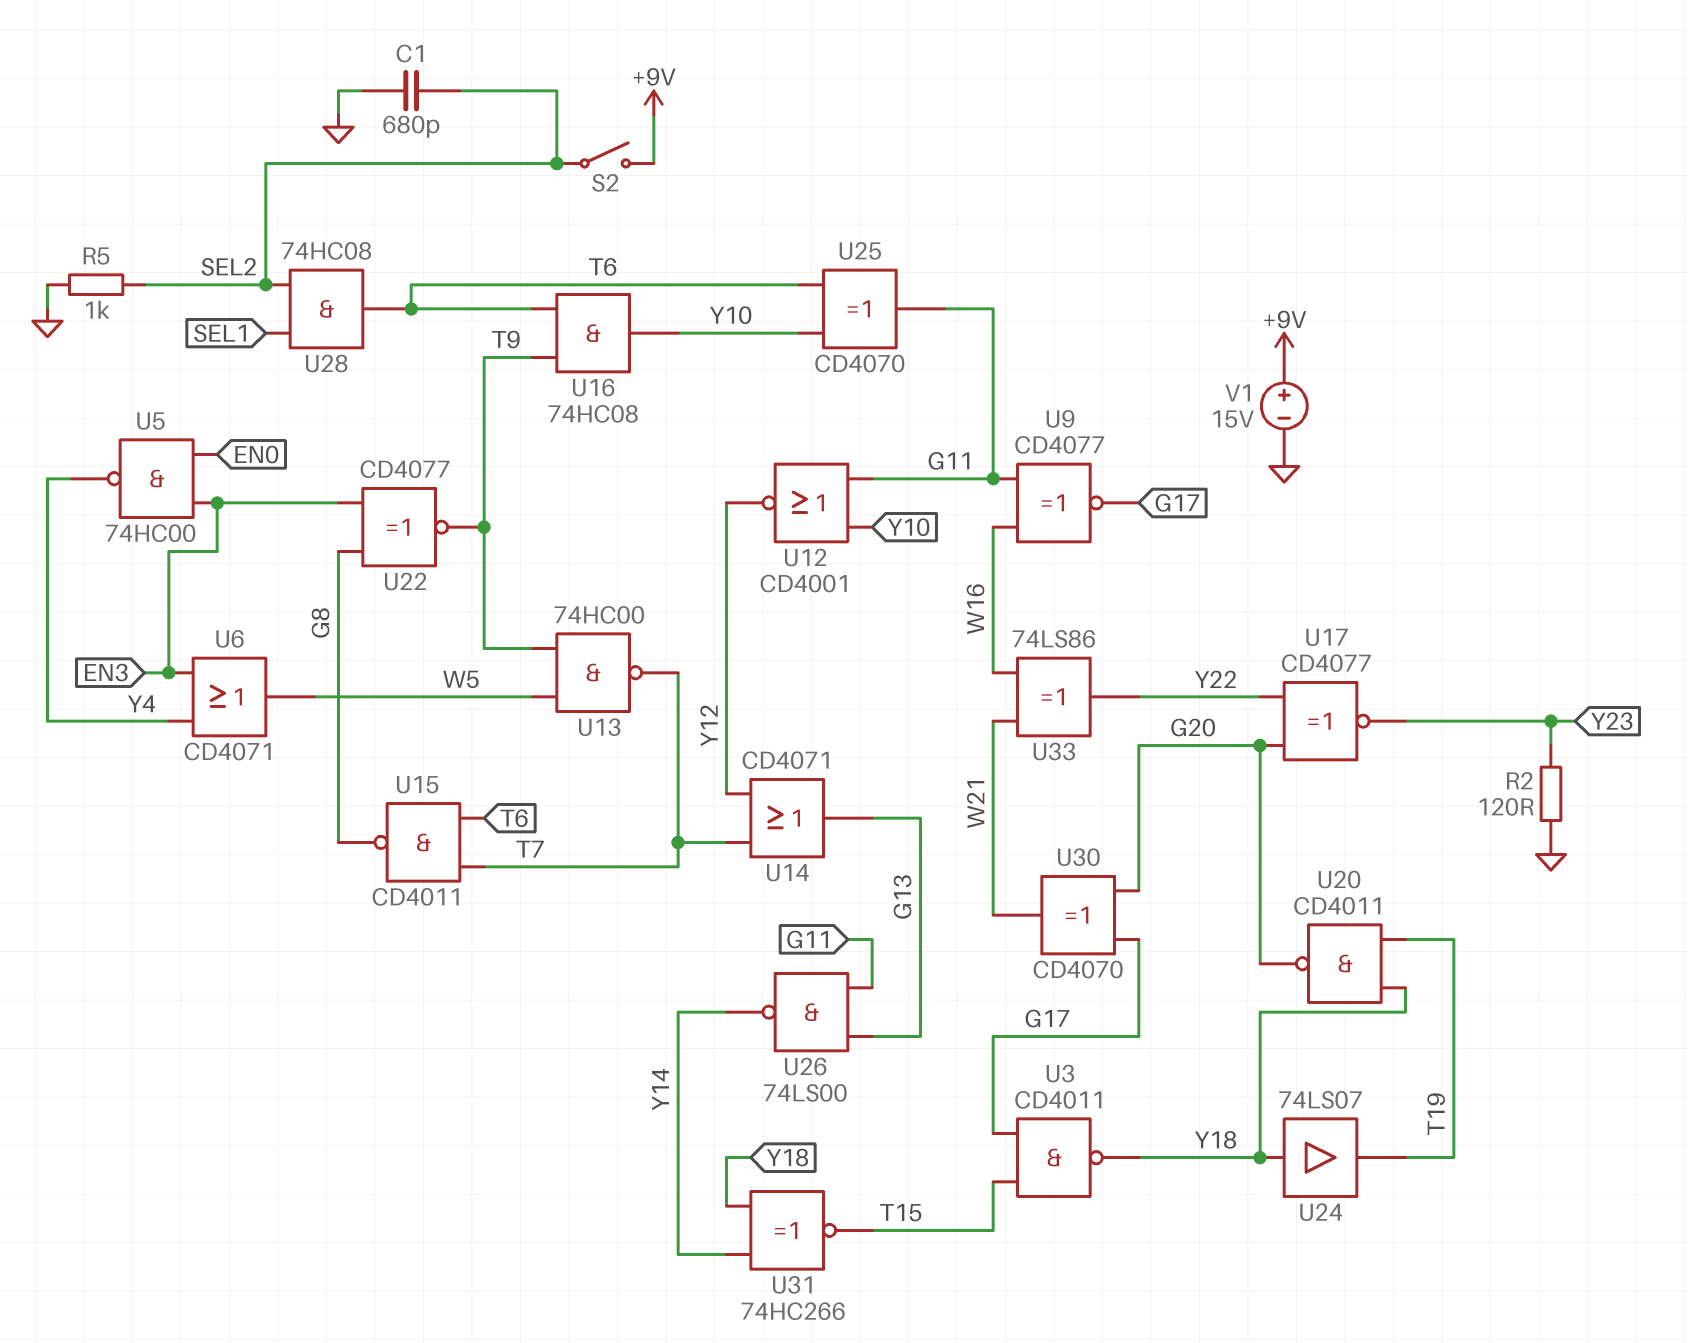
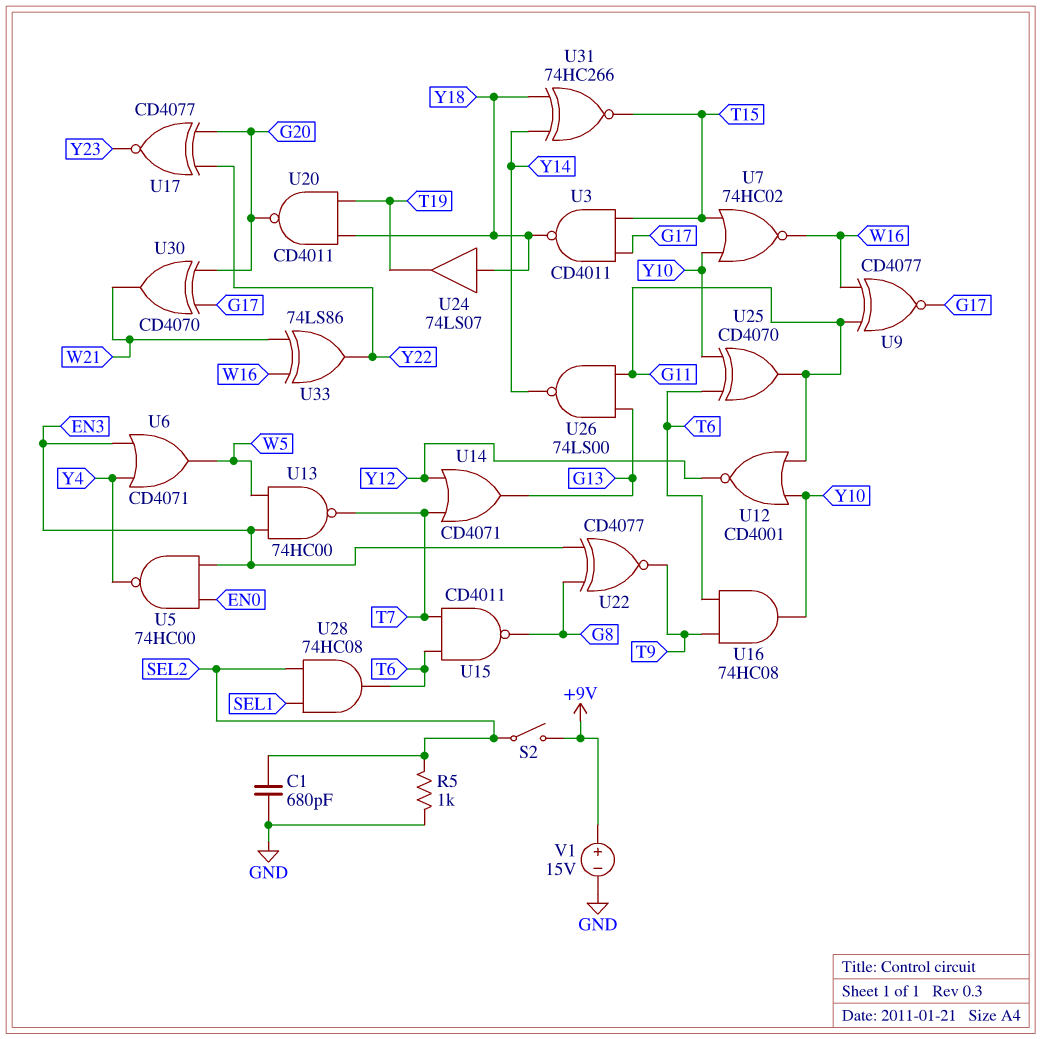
R2: 120 (GND, Y23) -> none
U7: none -> NOR 74HC02 (in T15, in Y10, out W16)
U13: NAND 74HC00 (in T9, in W5, out T7) -> NAND 74HC00 (in EN3, in W5, out T7)

